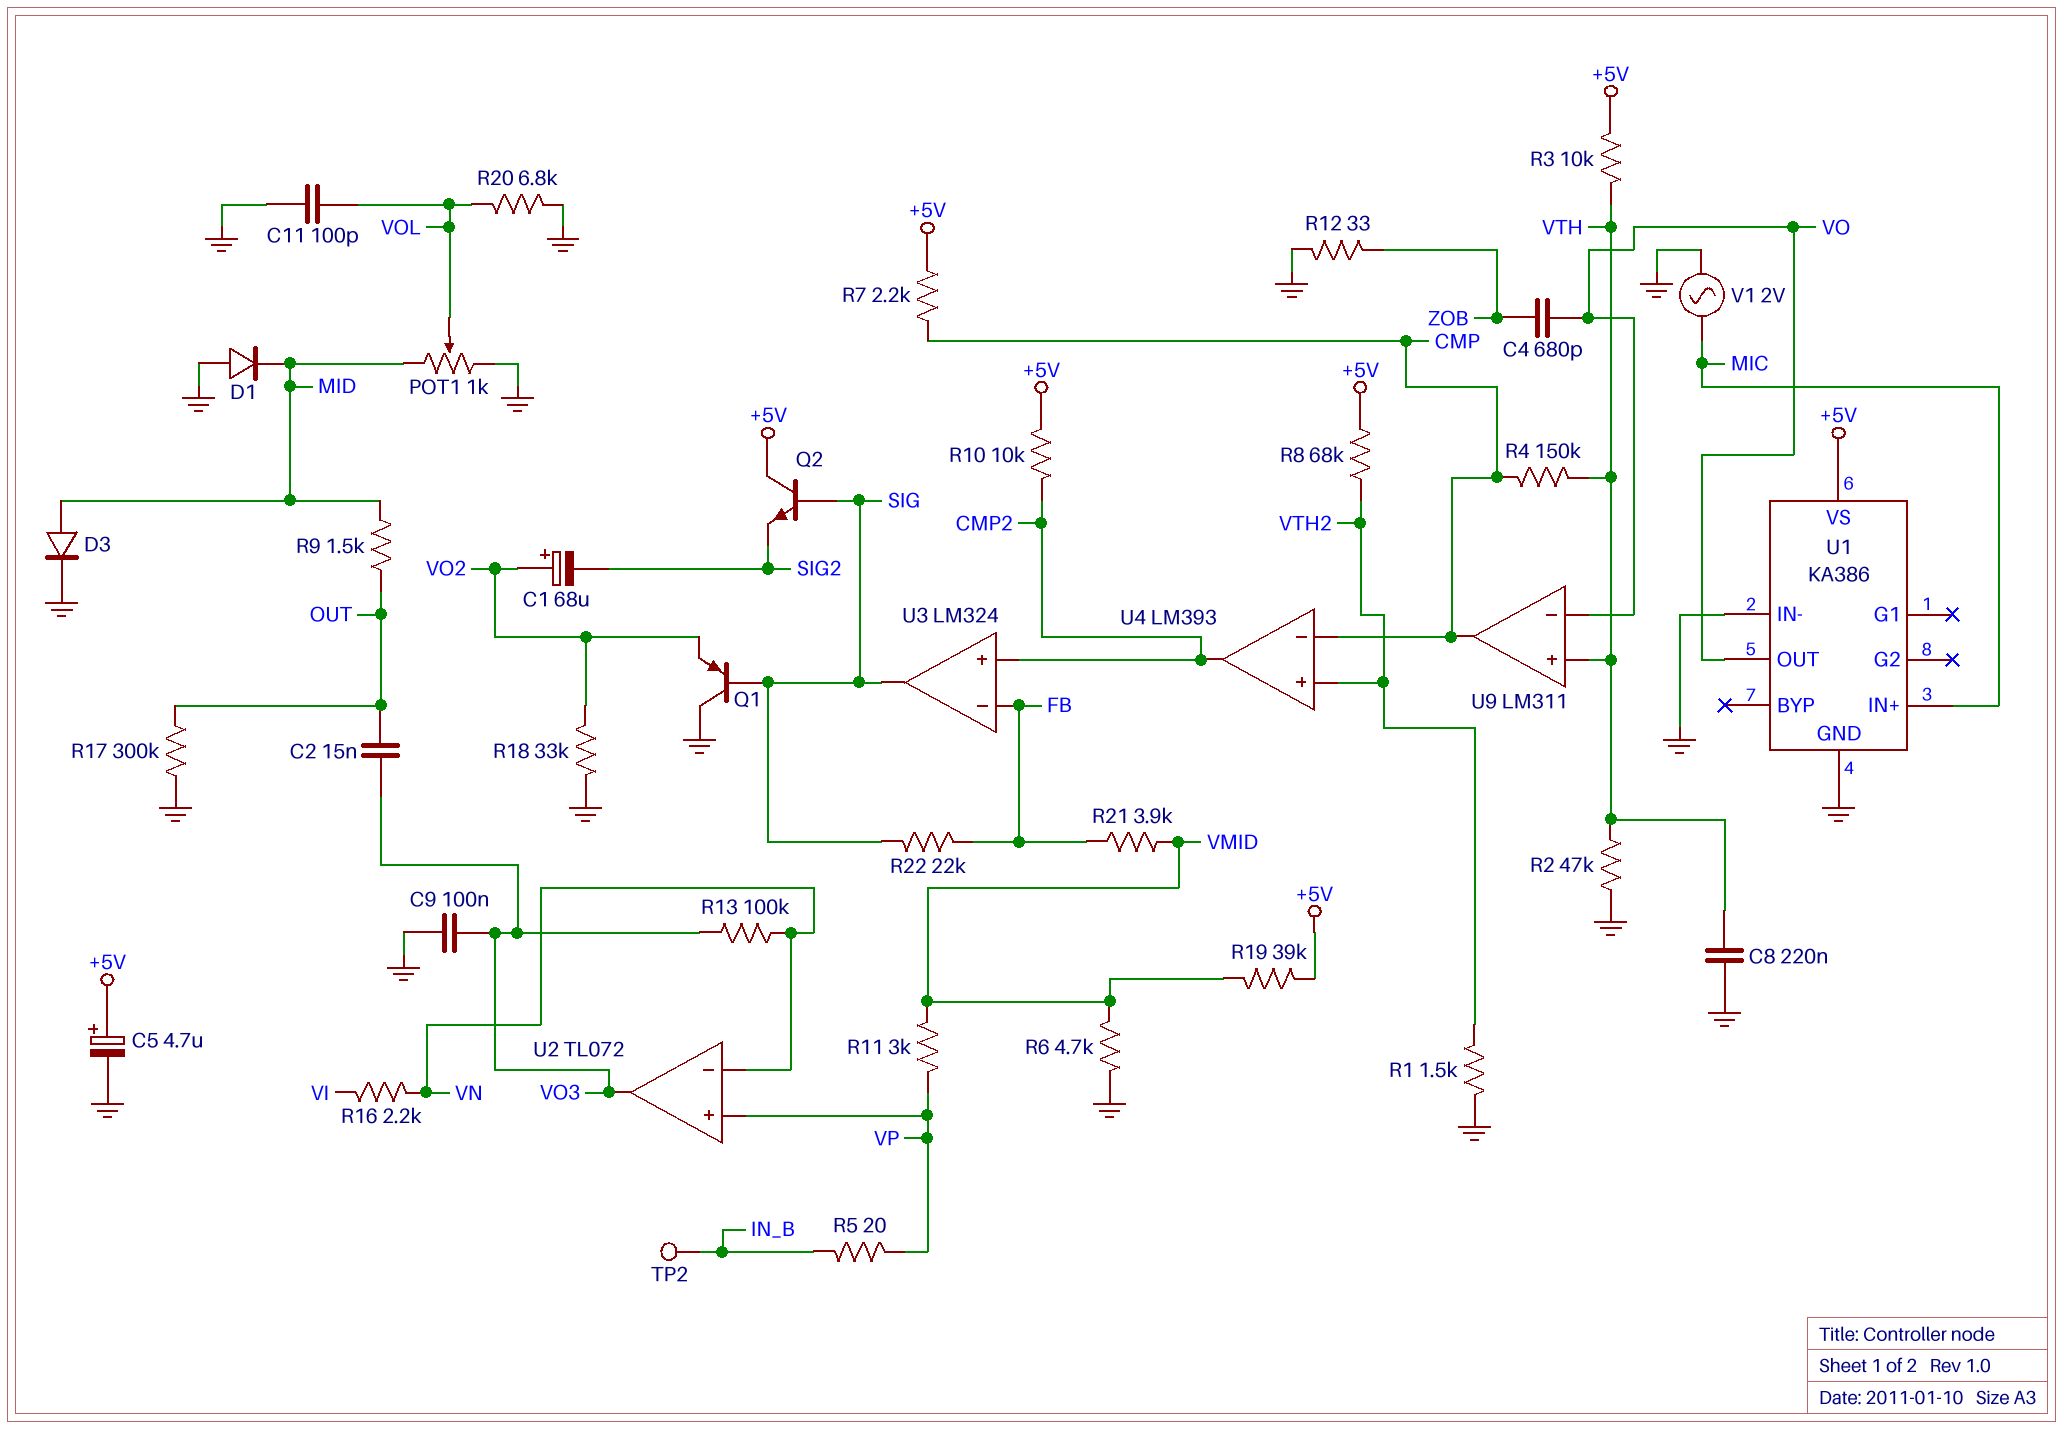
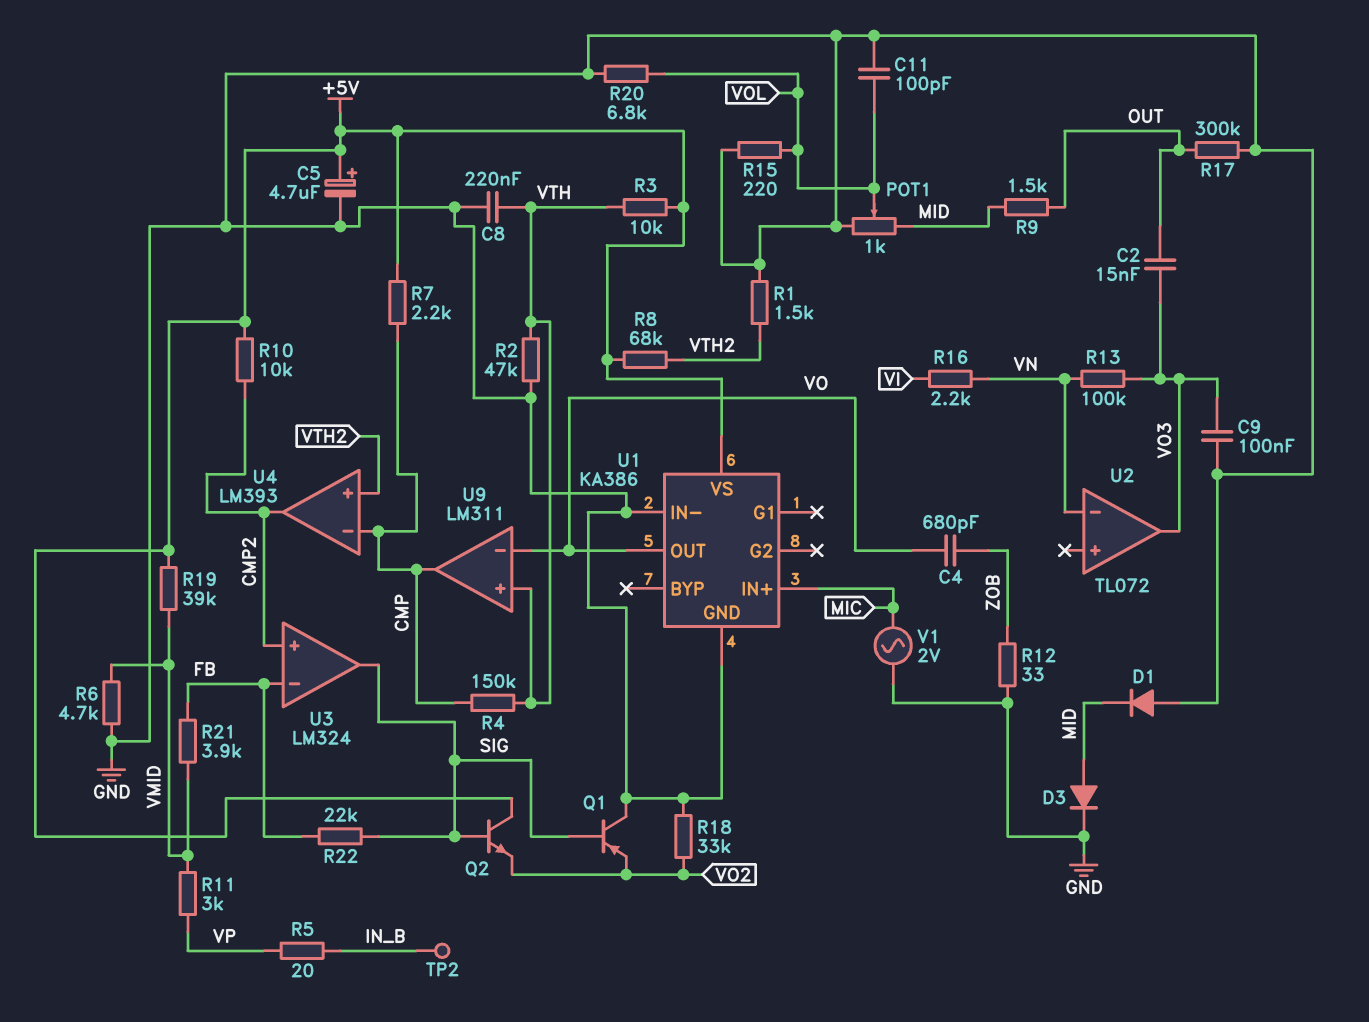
C1: 68uF (plus VO2, minus SIG2) -> none
Q2: NPN (B SIG, C +5V, E SIG2) -> NPN (B SIG, C +5V, E VO2)
R15: none -> 220 (GND, VOL)
U2 pin in+: VP -> none

